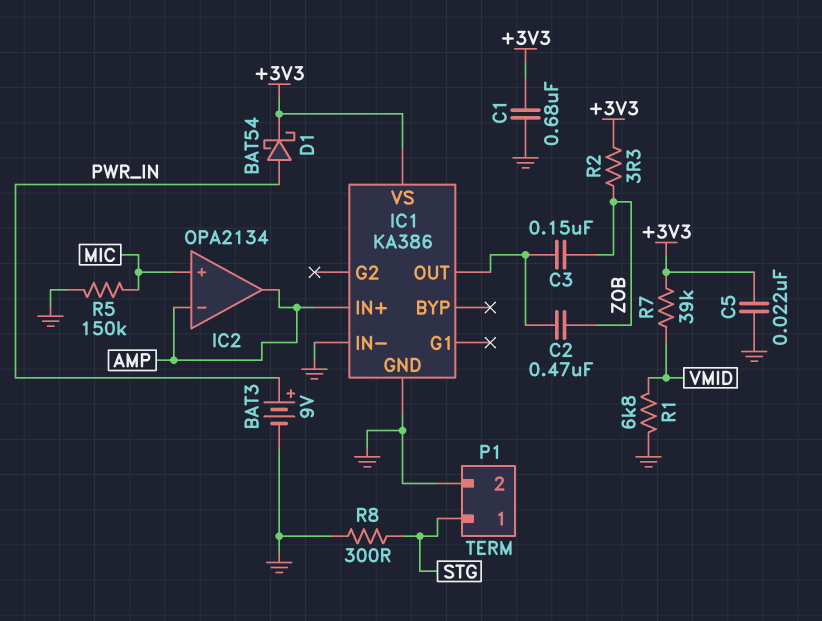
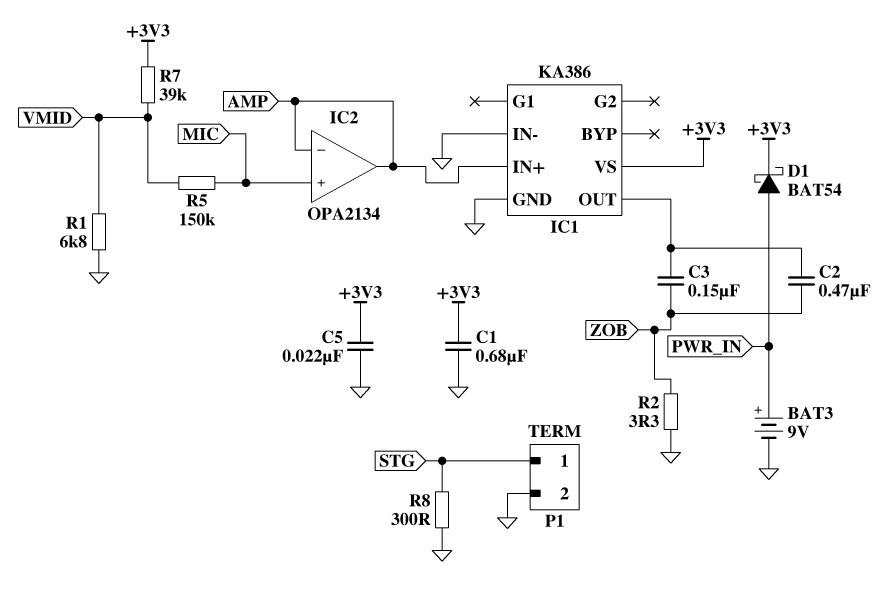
R2: 3.3 (+3V3, ZOB) -> 3.3 (GND, ZOB)
R5: 150k (GND, MIC) -> 150k (MIC, VMID)

